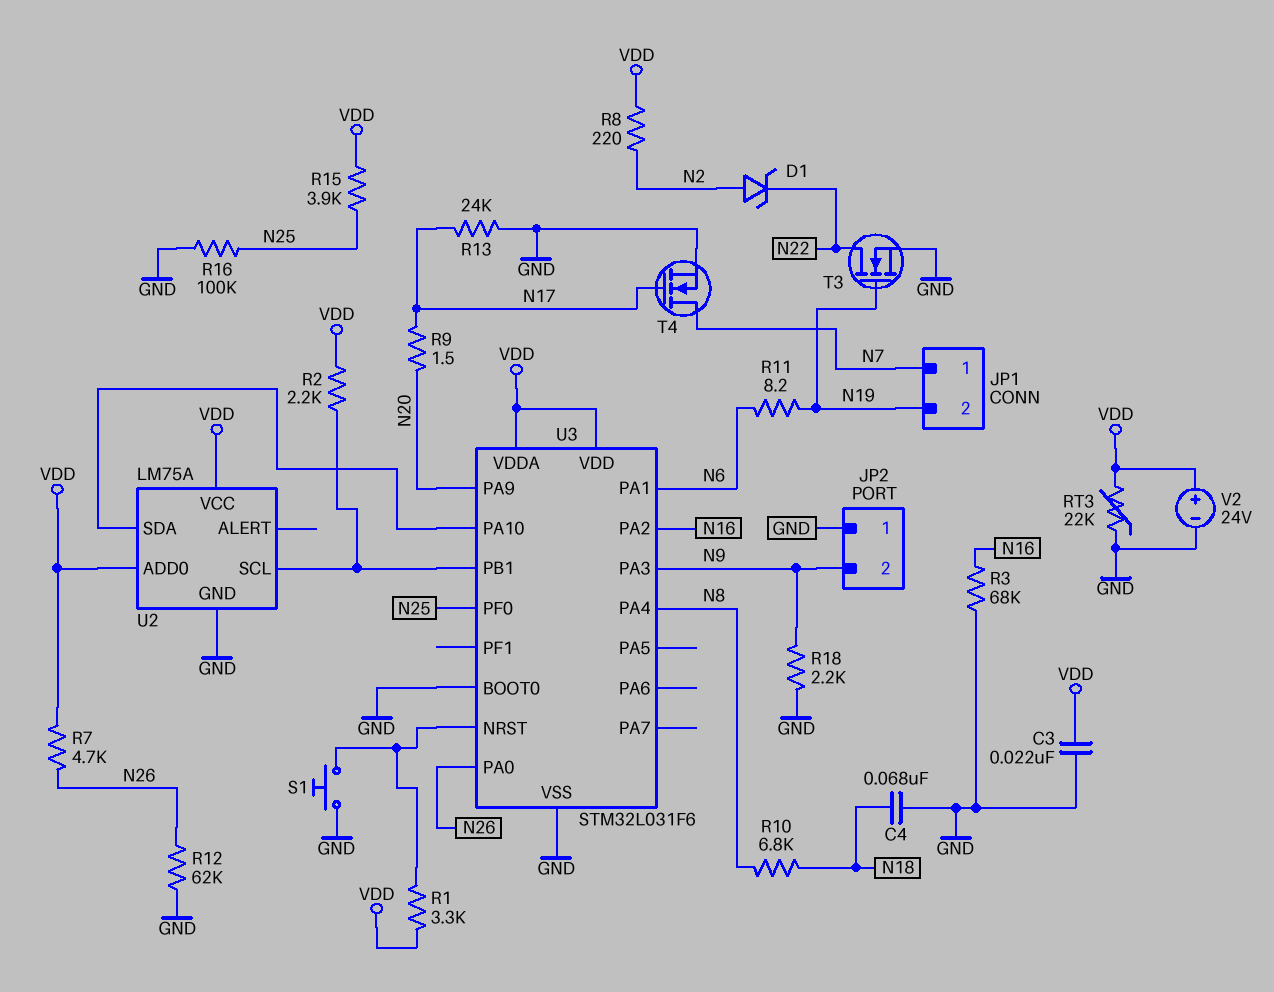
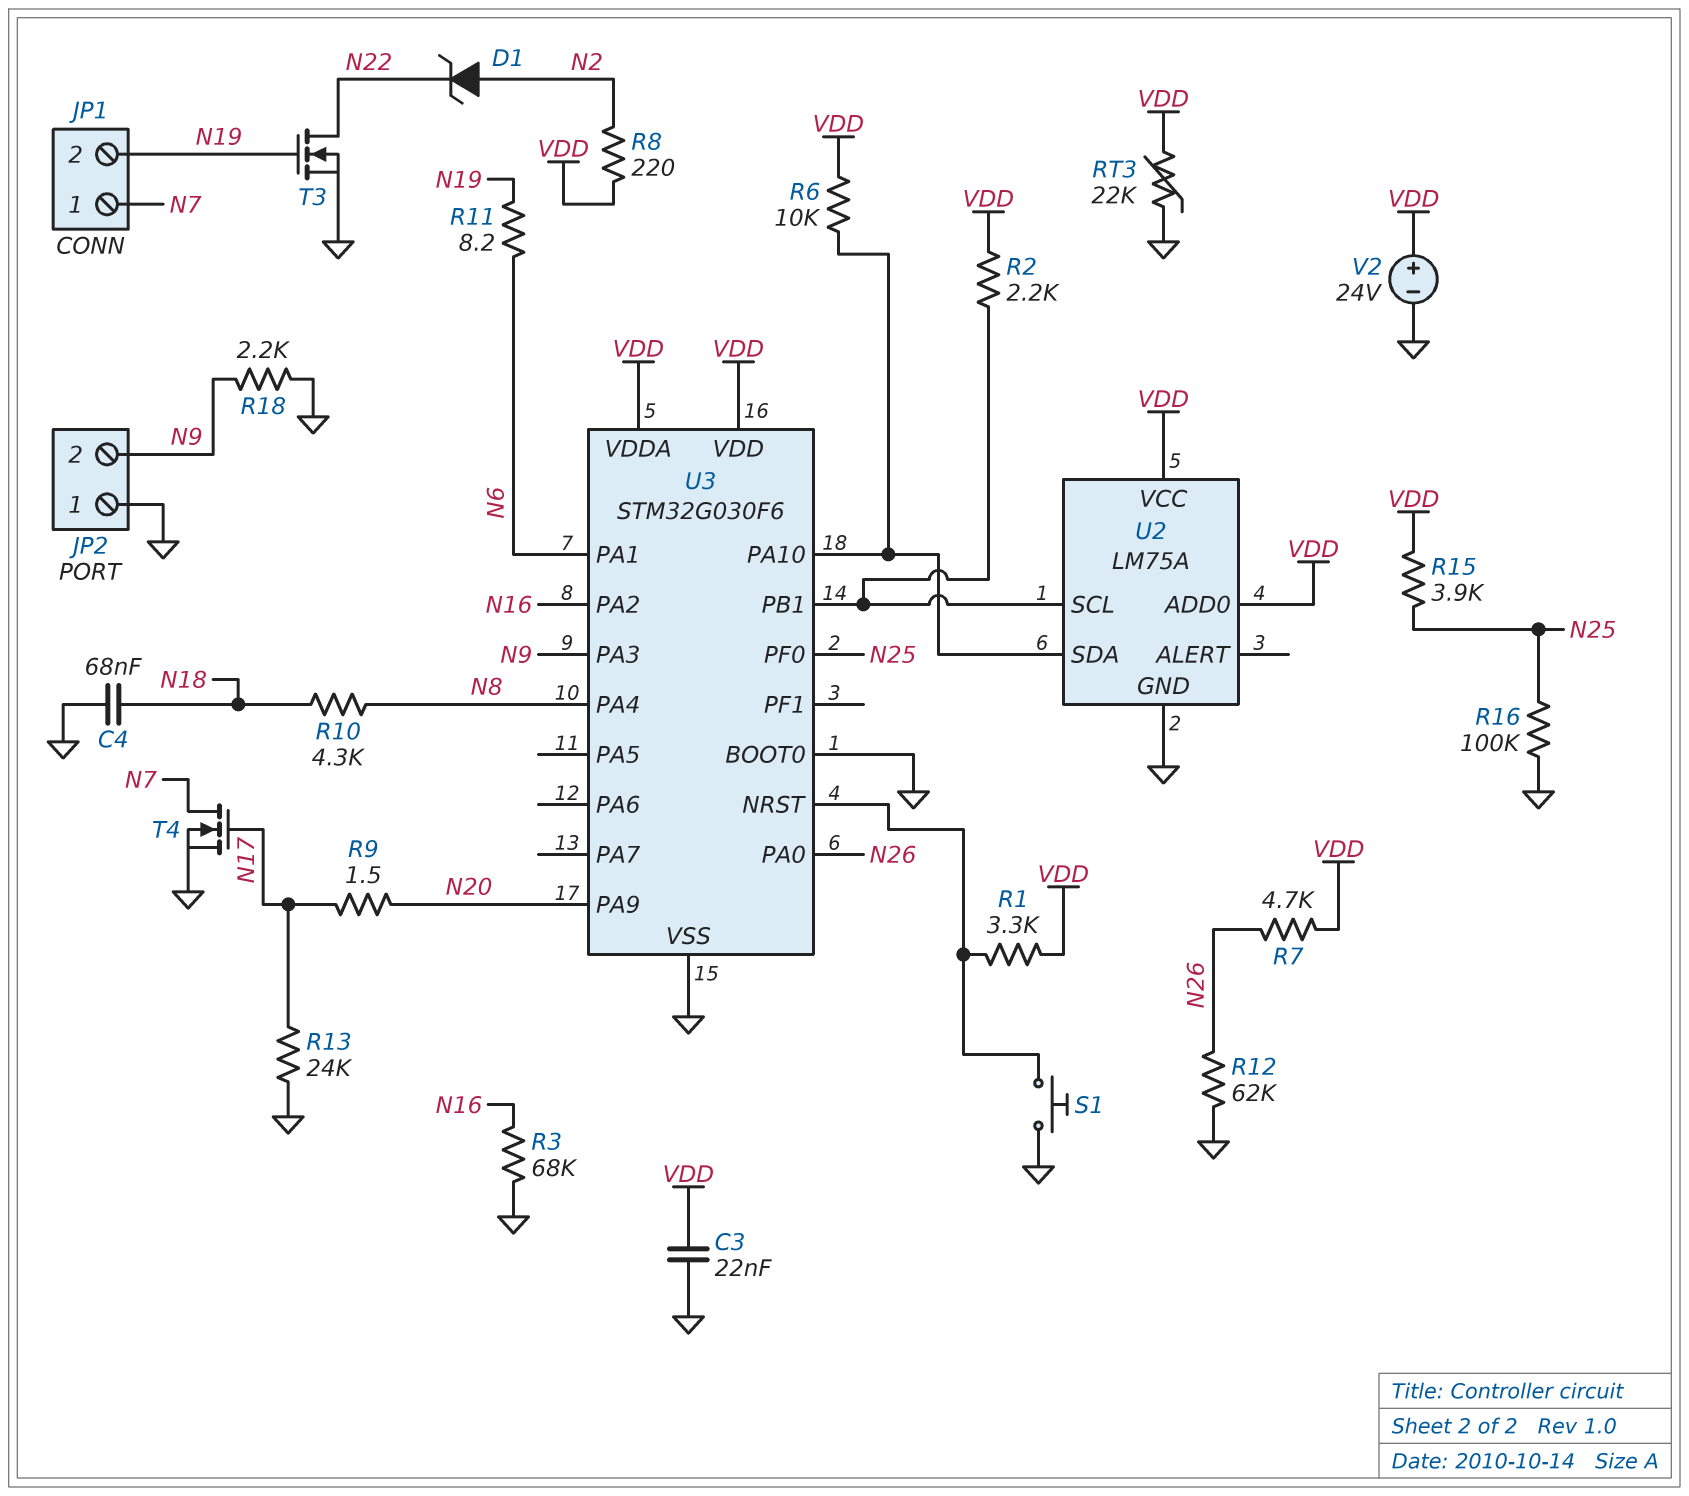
R6: none -> 10k (U2/SDA, VDD)
R10: 6.8k (N8, N18) -> 4.3k (N8, N18)
U3: STM32L031F6 -> STM32G030F6

